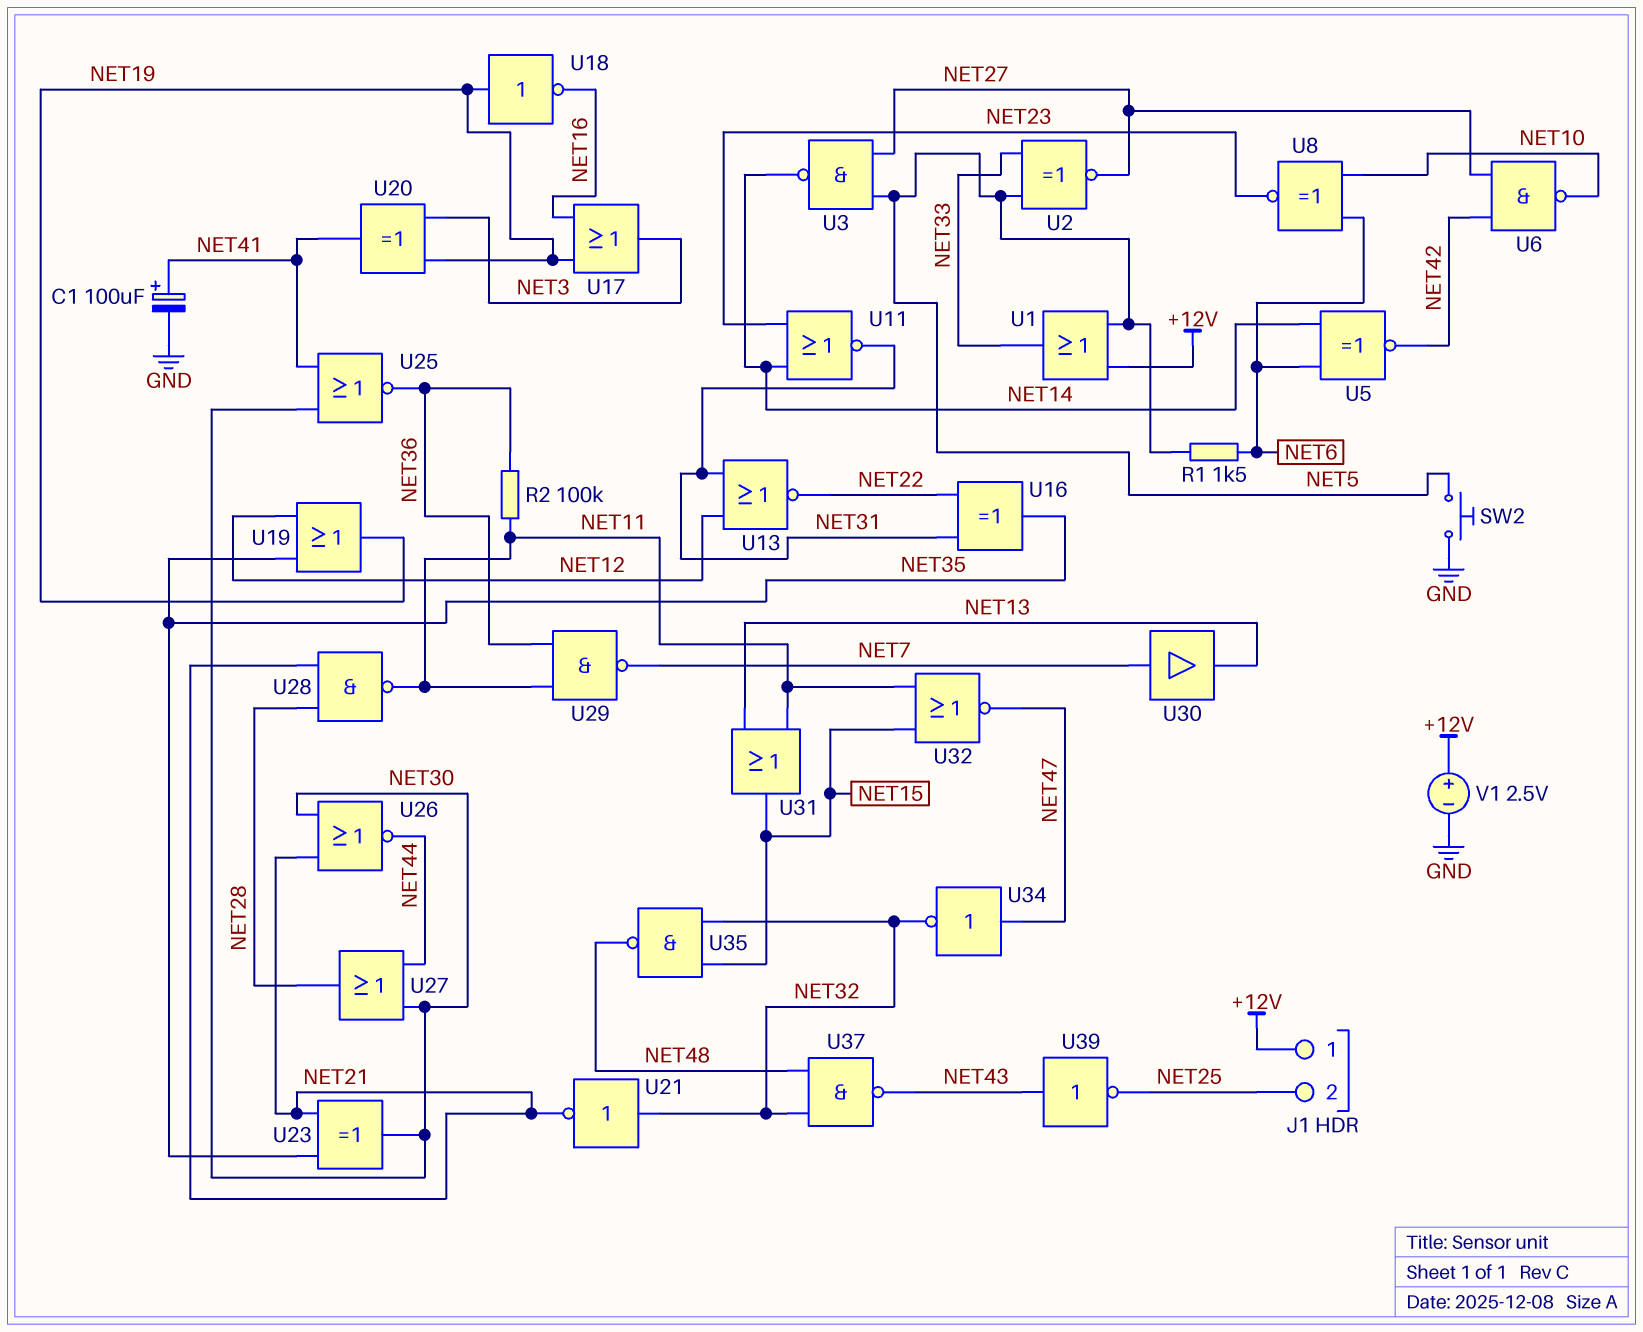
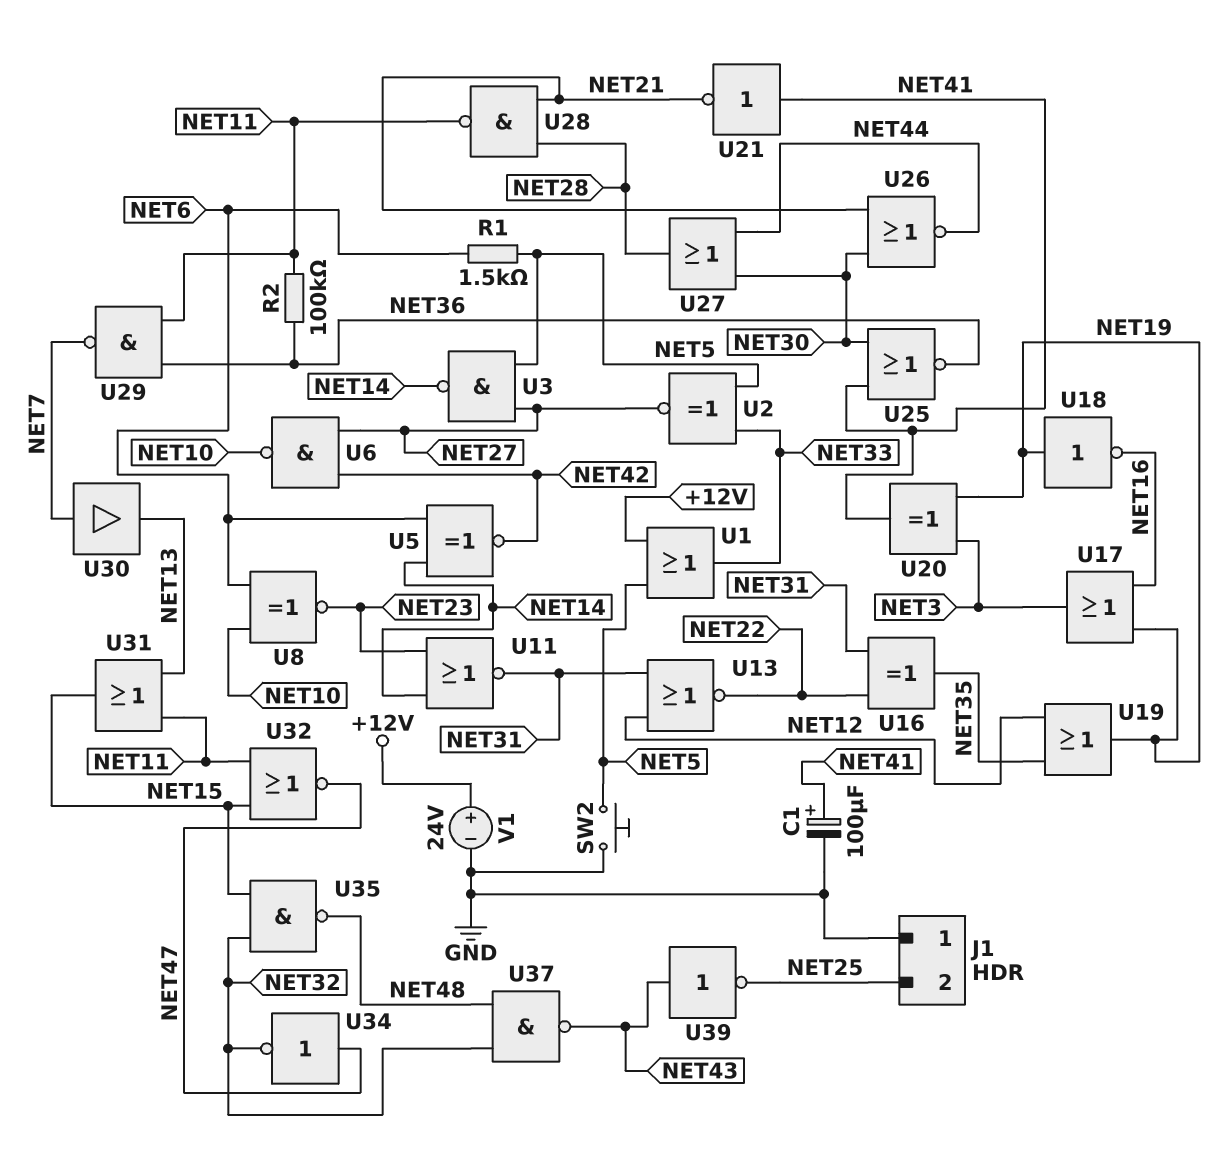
J1 pin 1: +12V -> GND
U21: NOT (in NET32, out NET21) -> NOT (in NET41, out NET21)
U23: XOR (in NET21, in NET35, out NET30) -> none
V1: 2.5V (plus +12V, minus GND) -> 24V (plus +12V, minus GND)

